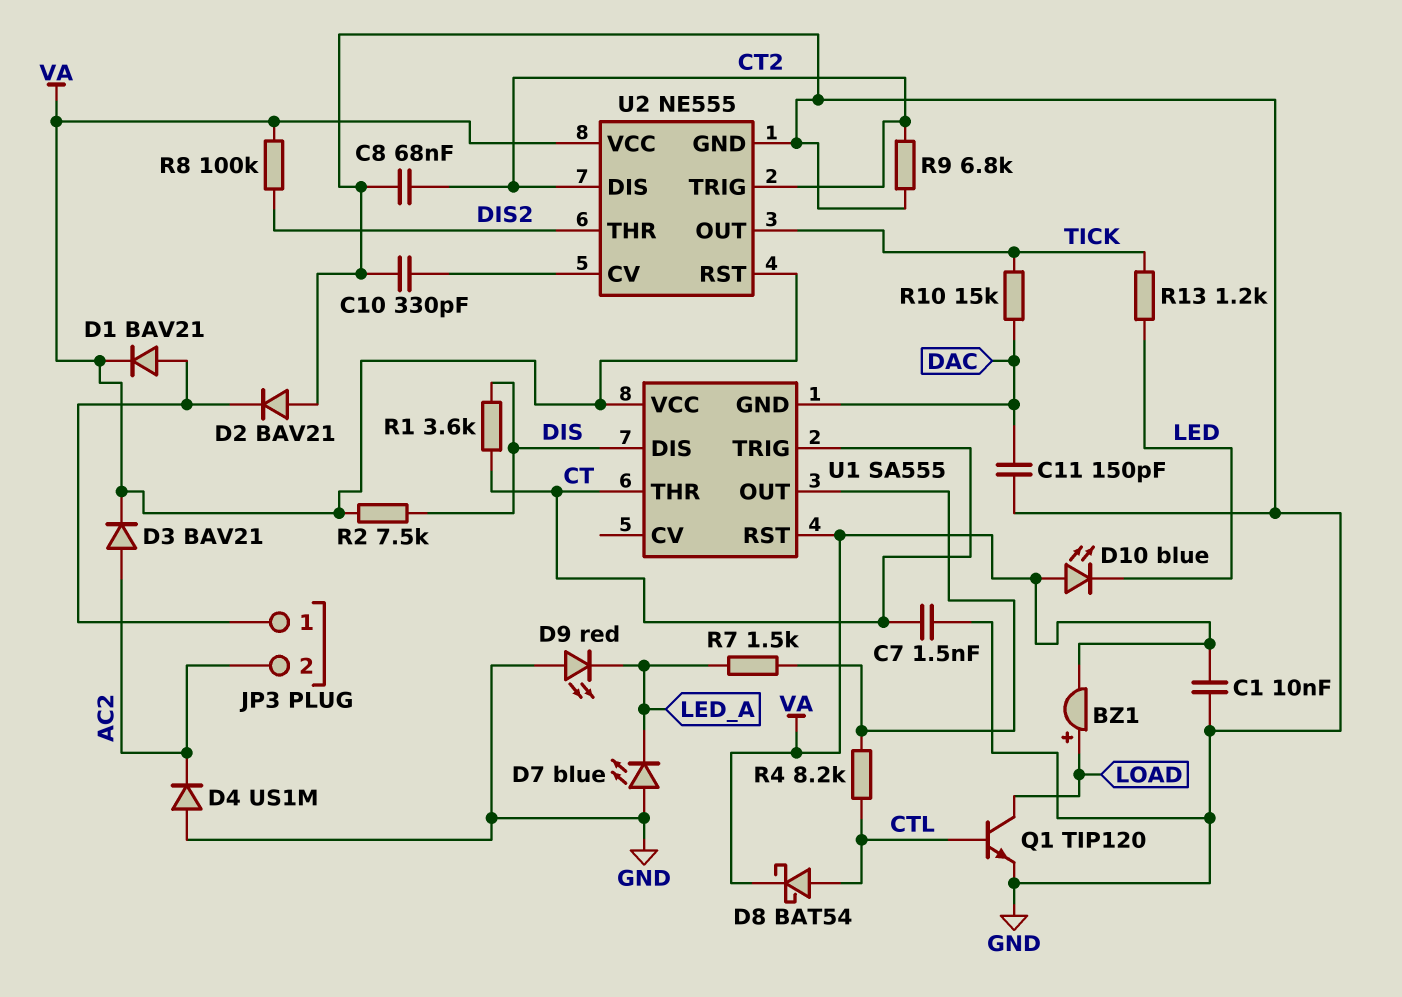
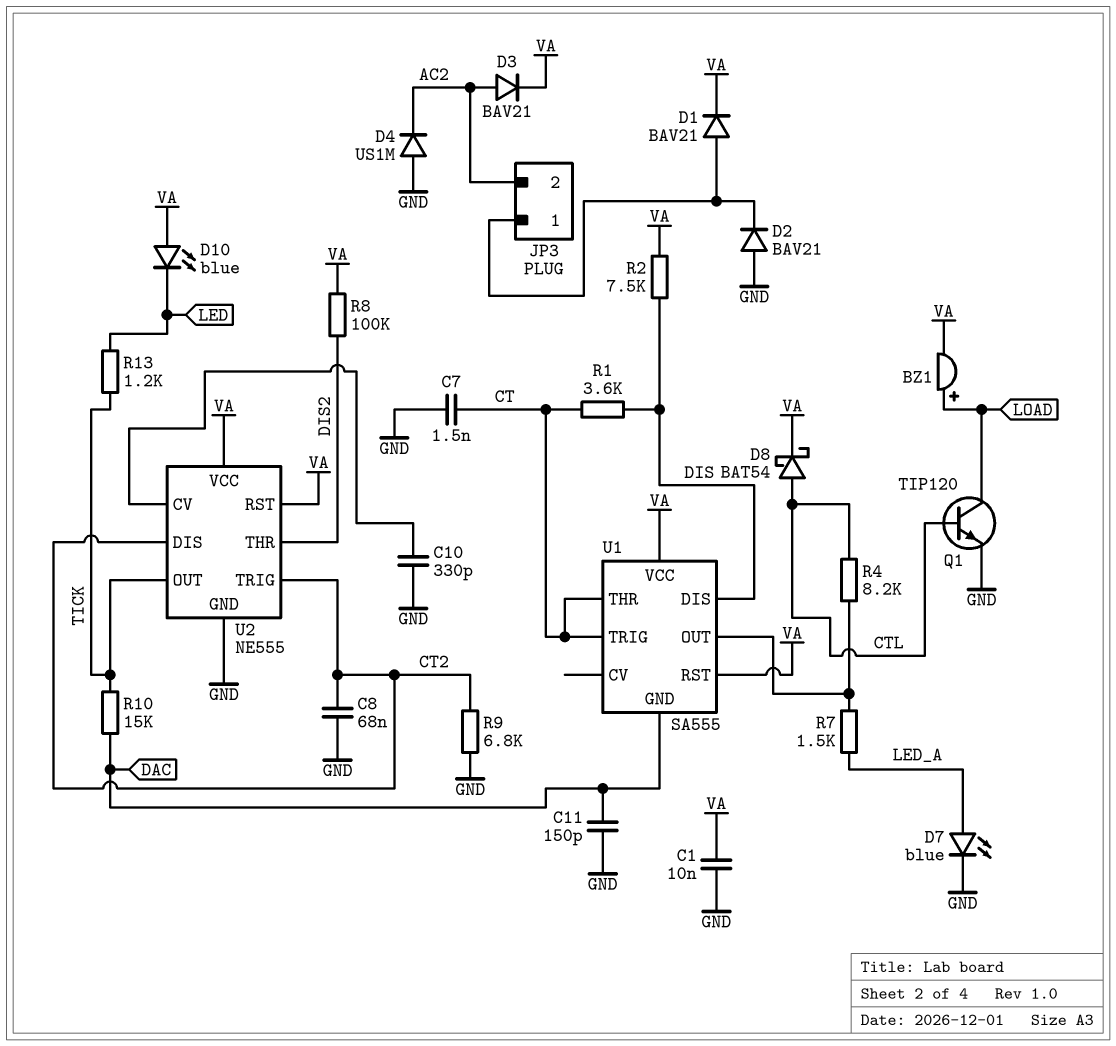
D7: LED blue (A GND, K LED_A) -> LED blue (A LED_A, K GND)
D9: LED red (A GND, K LED_A) -> none

